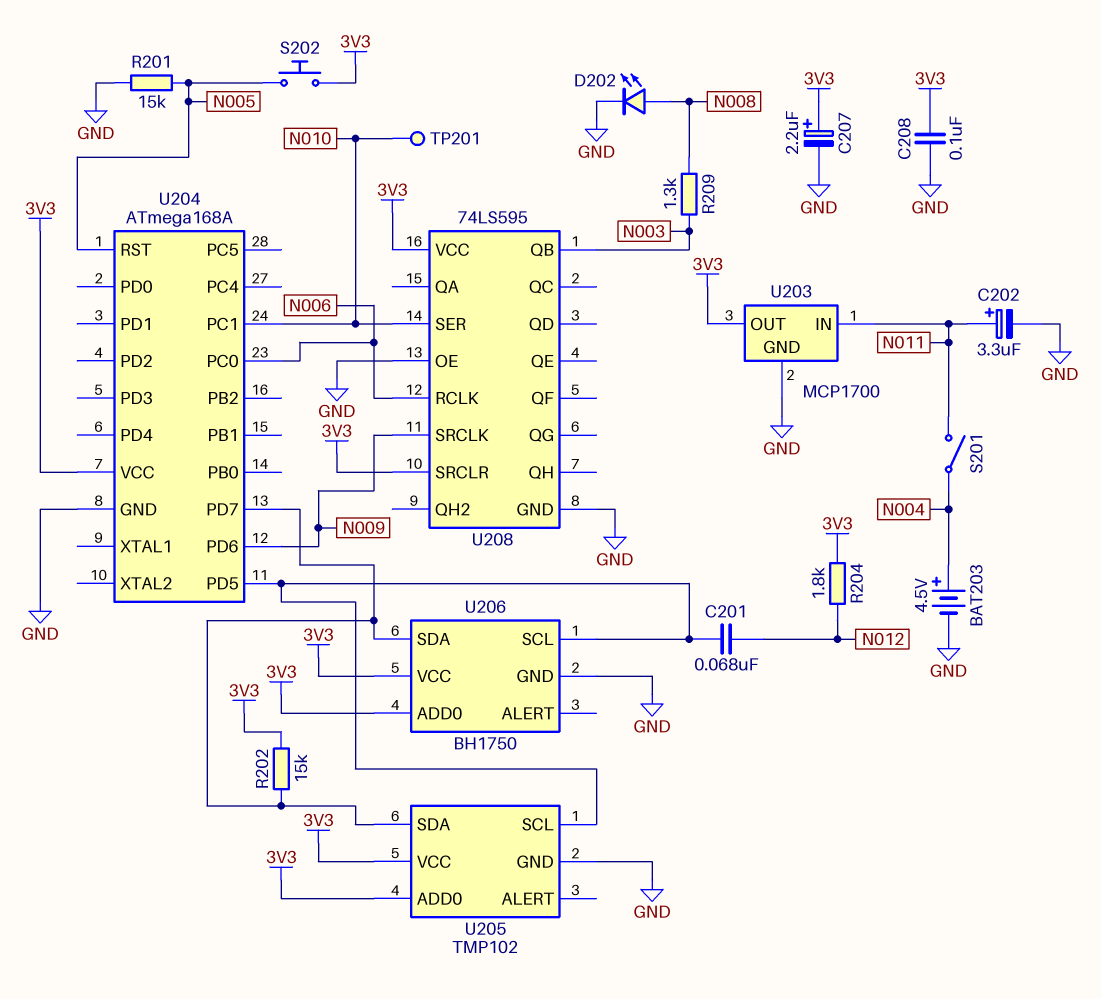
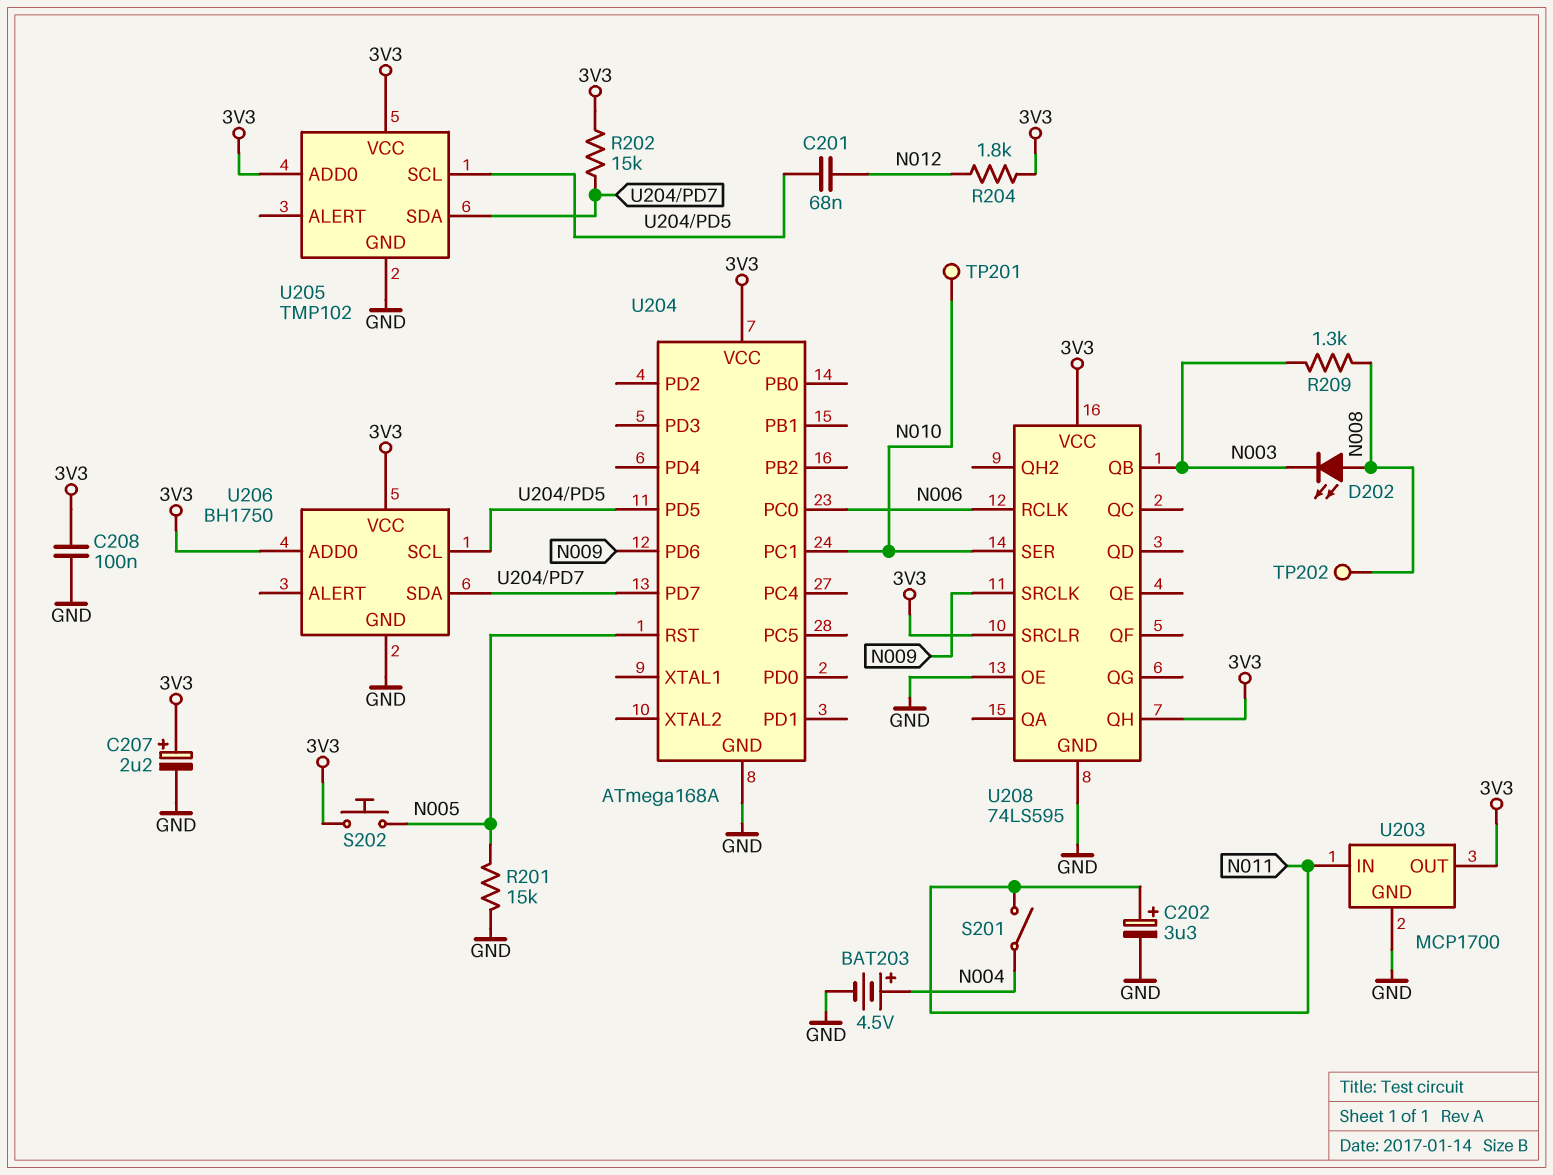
D202: LED (A N008, K GND) -> LED (A N008, K N003)
TP202: none -> test point (N008)
U208 pin QH: none -> 3V3

